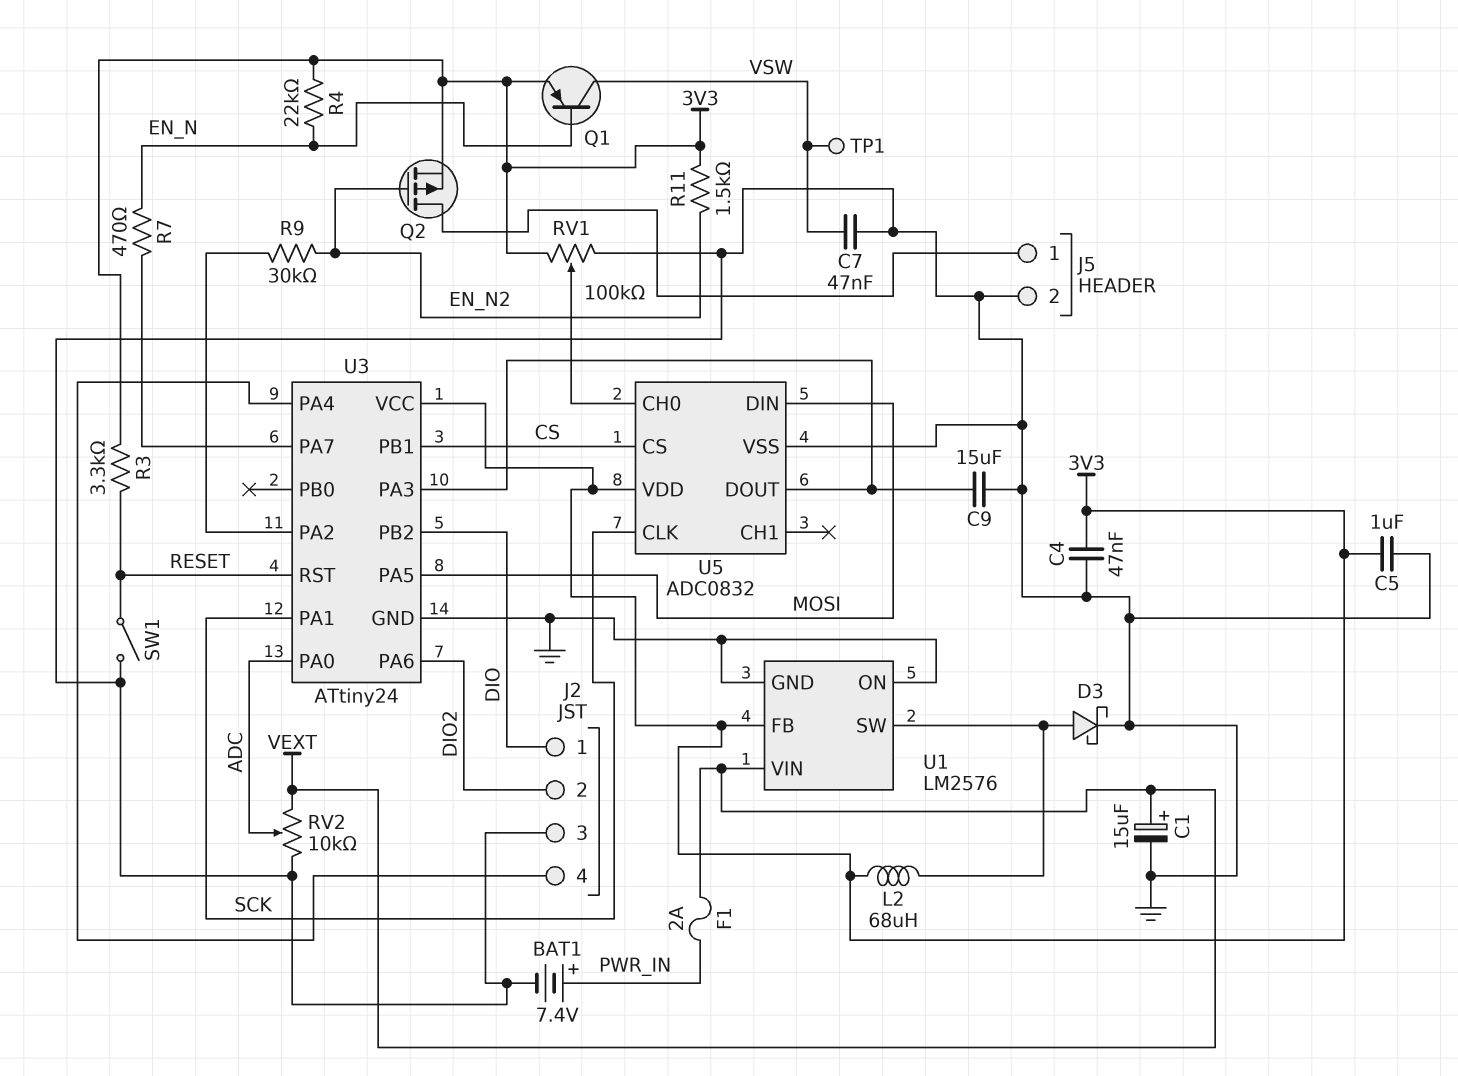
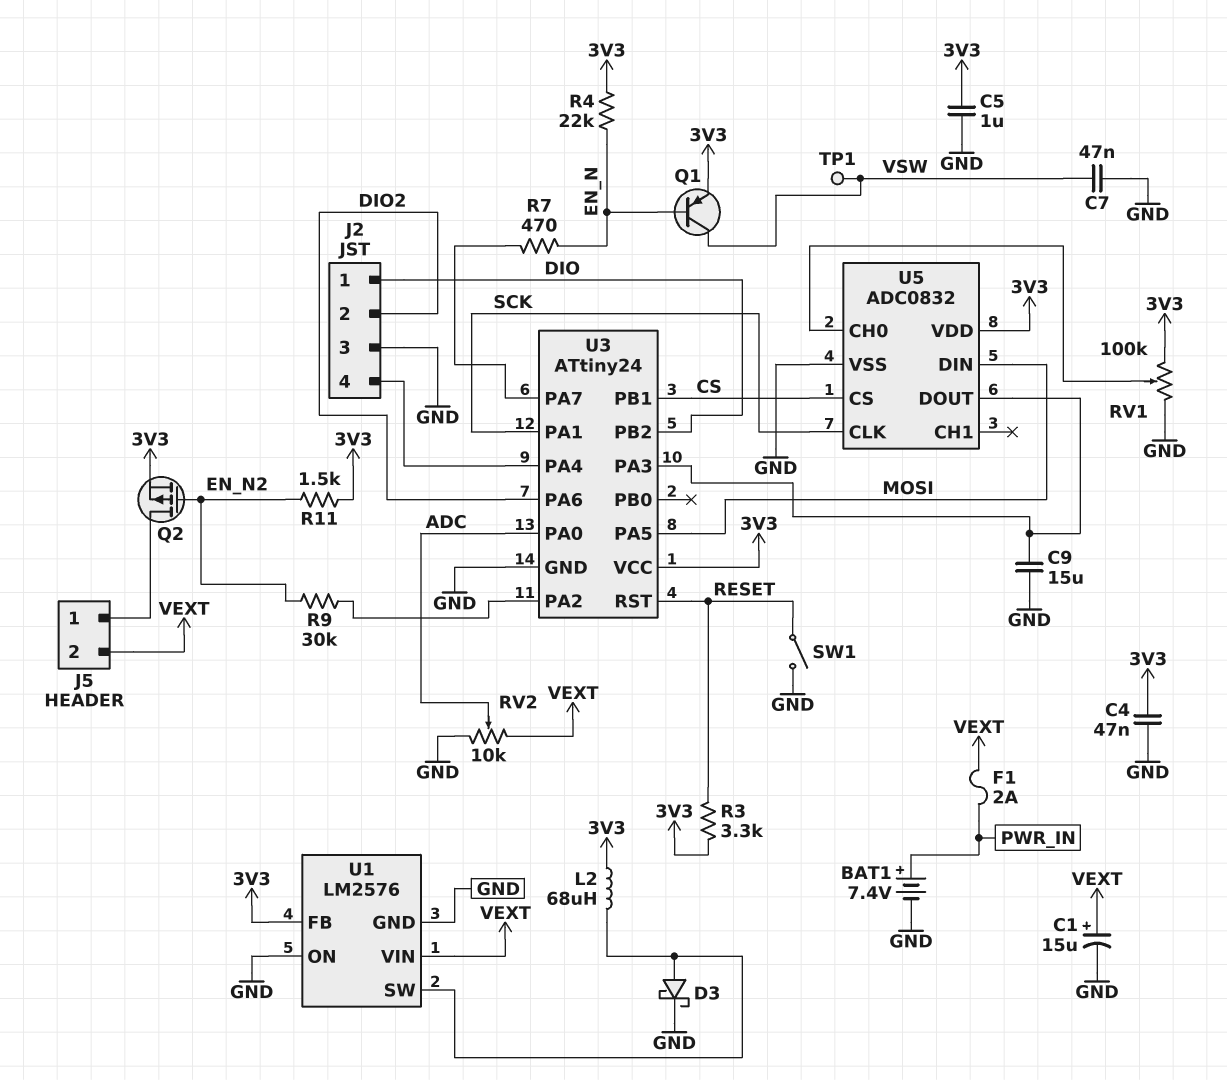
J5 pin 2: GND -> VEXT

